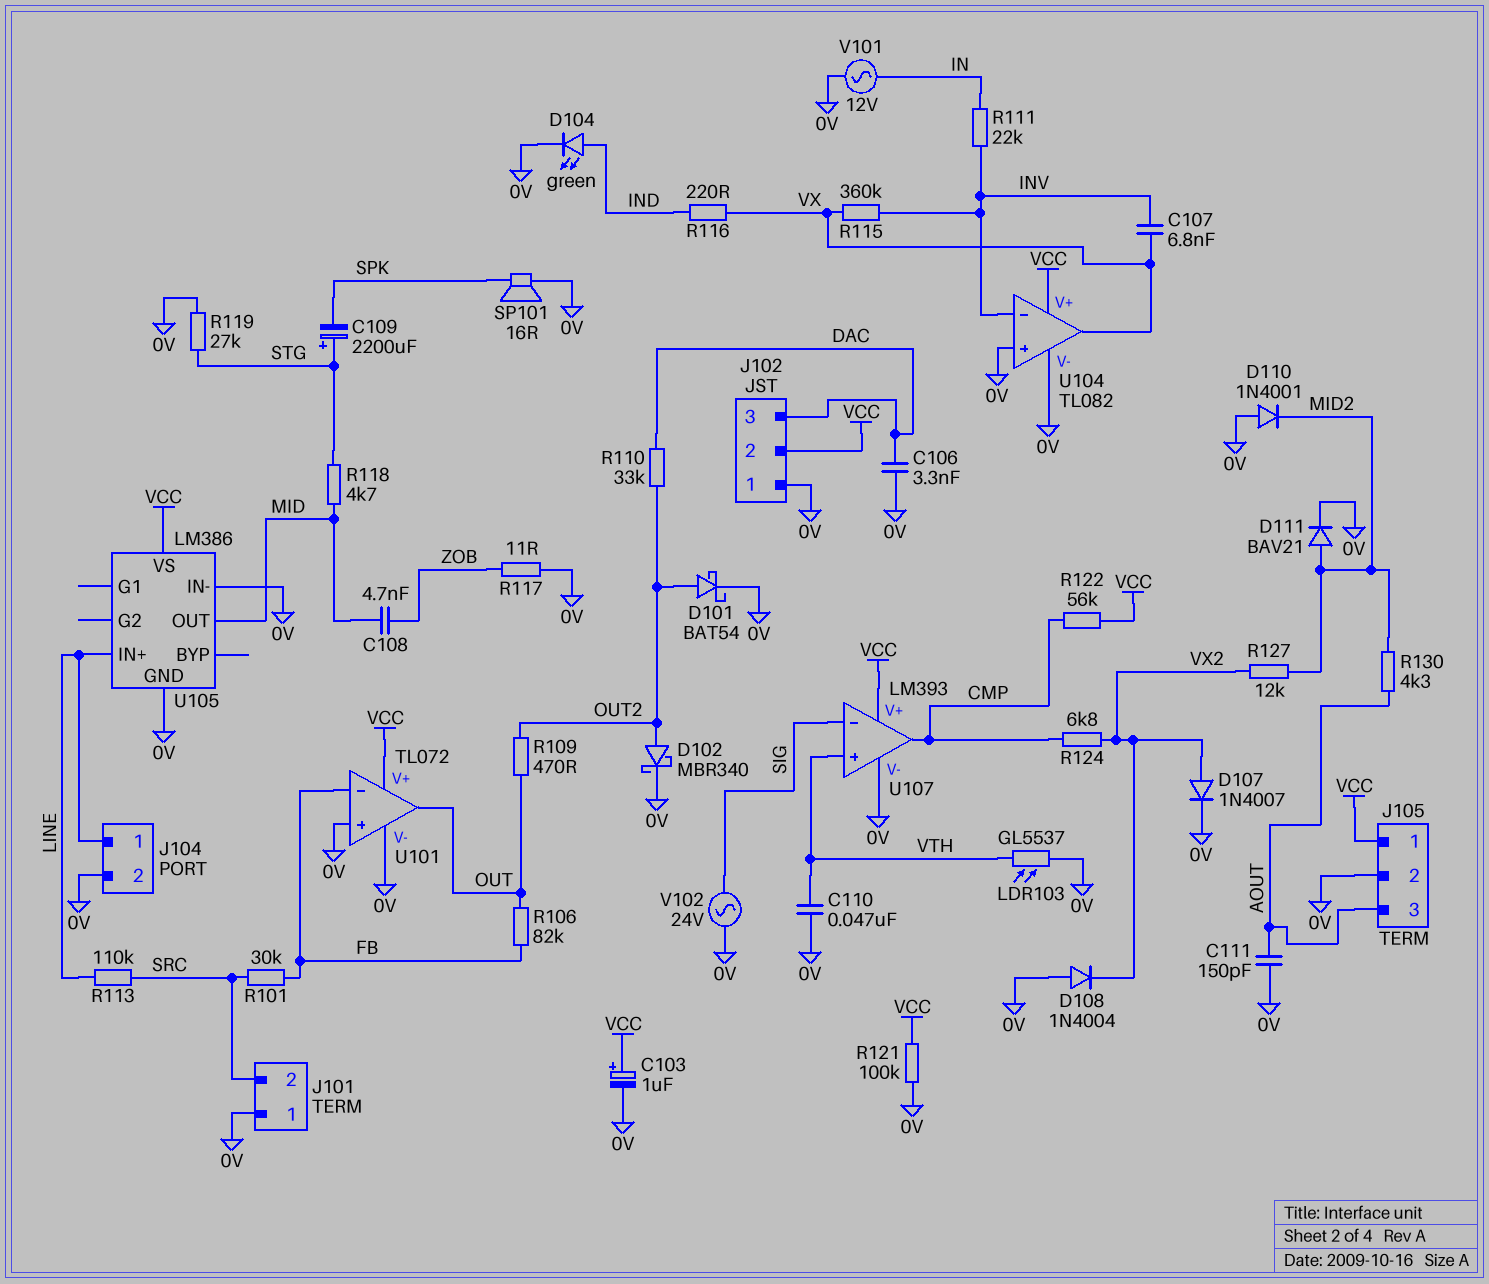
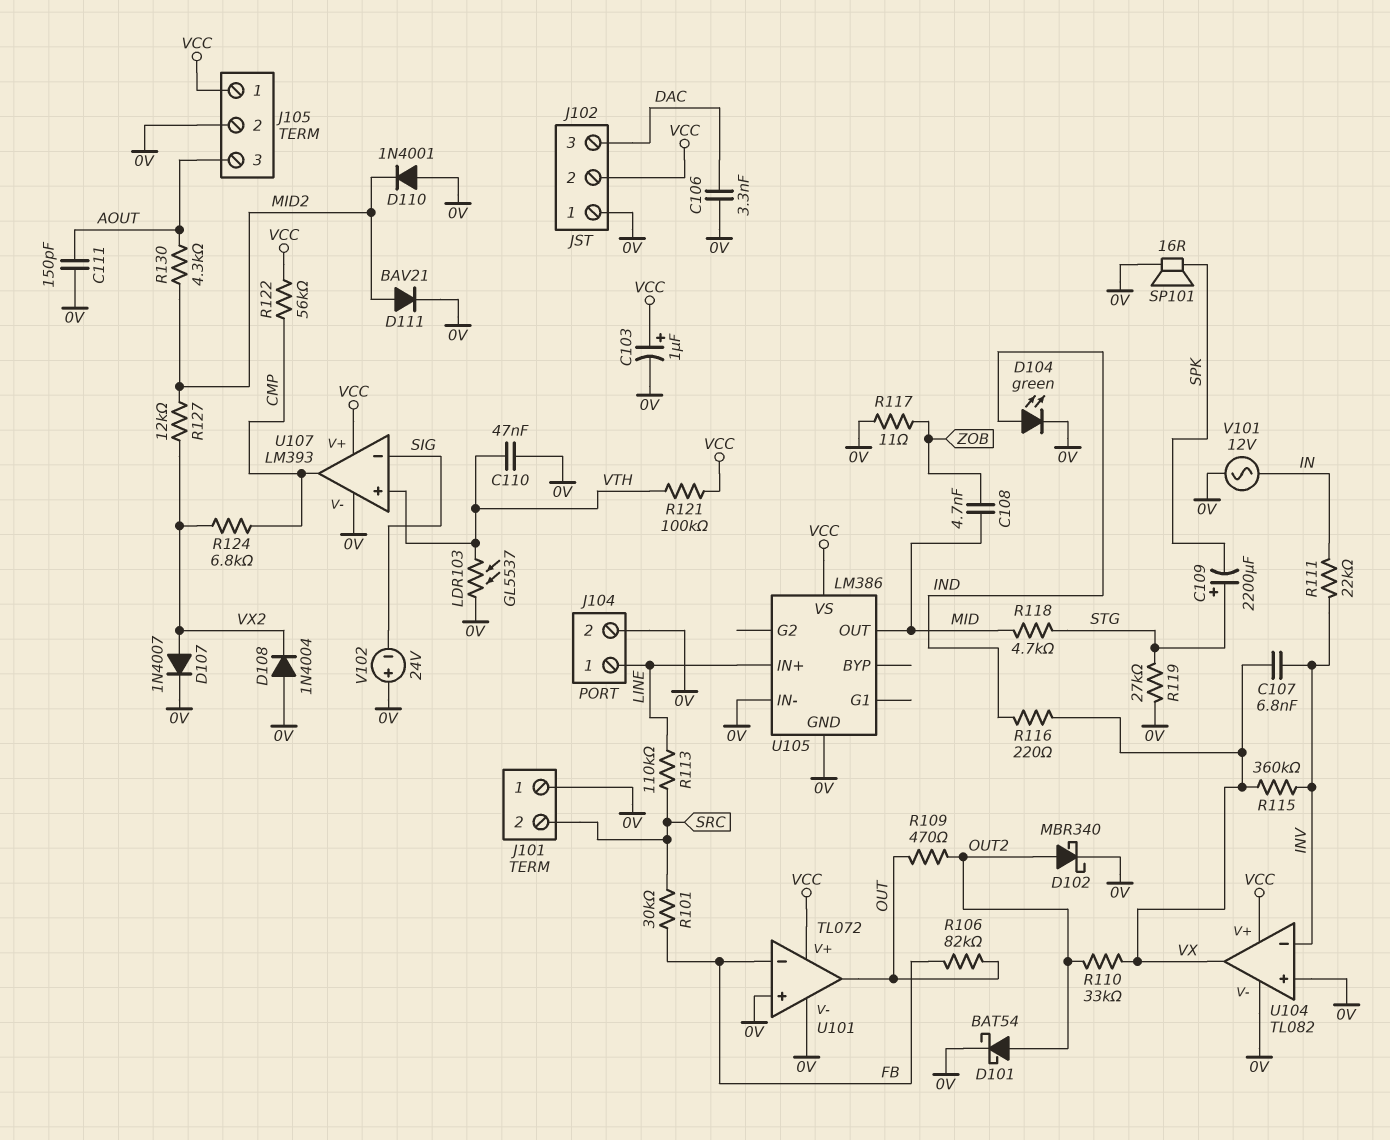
R110: 33k (DAC, OUT2) -> 33k (OUT2, VX)
R121: 100k (0V, VCC) -> 100k (VCC, VTH)
V102: AC 24V (0V, SIG) -> 24V (plus 0V, minus SIG)

